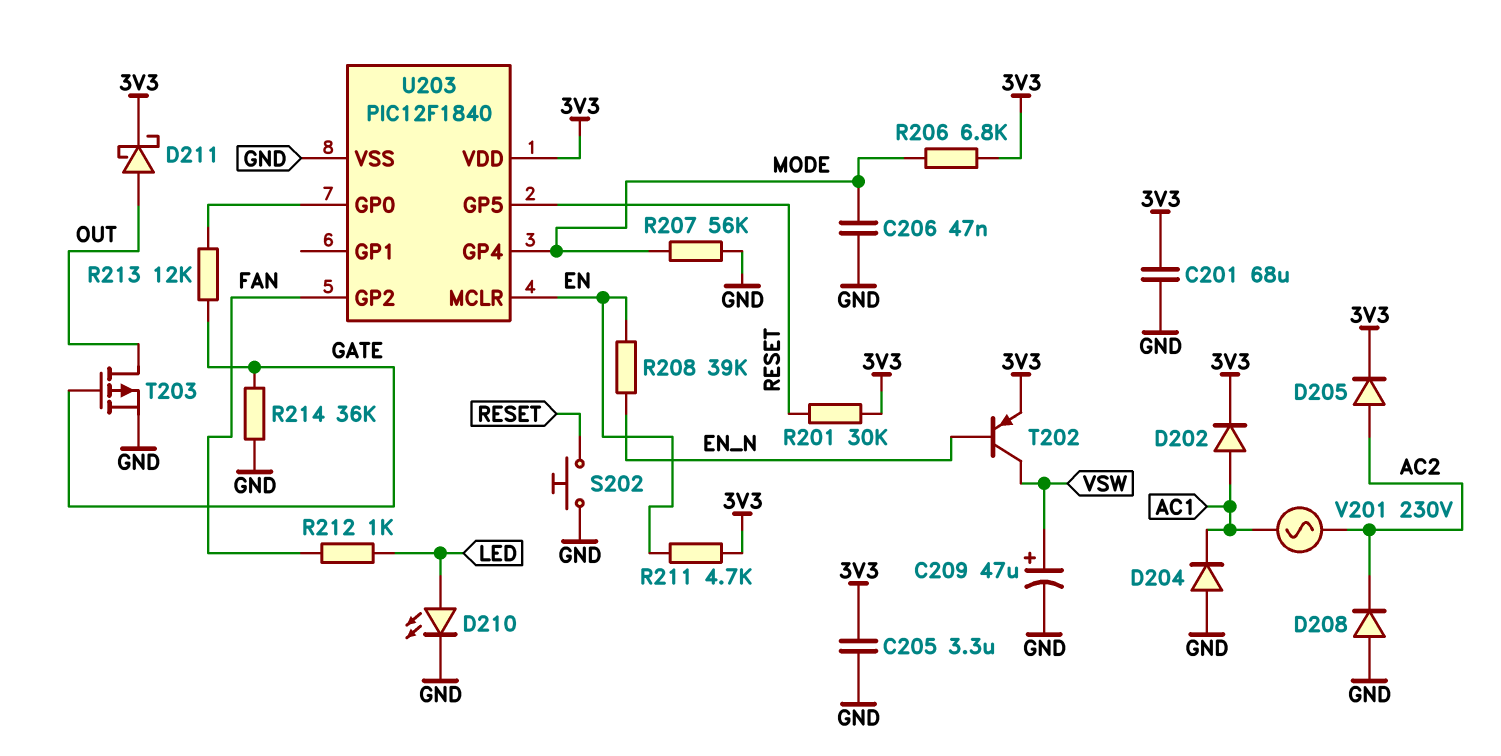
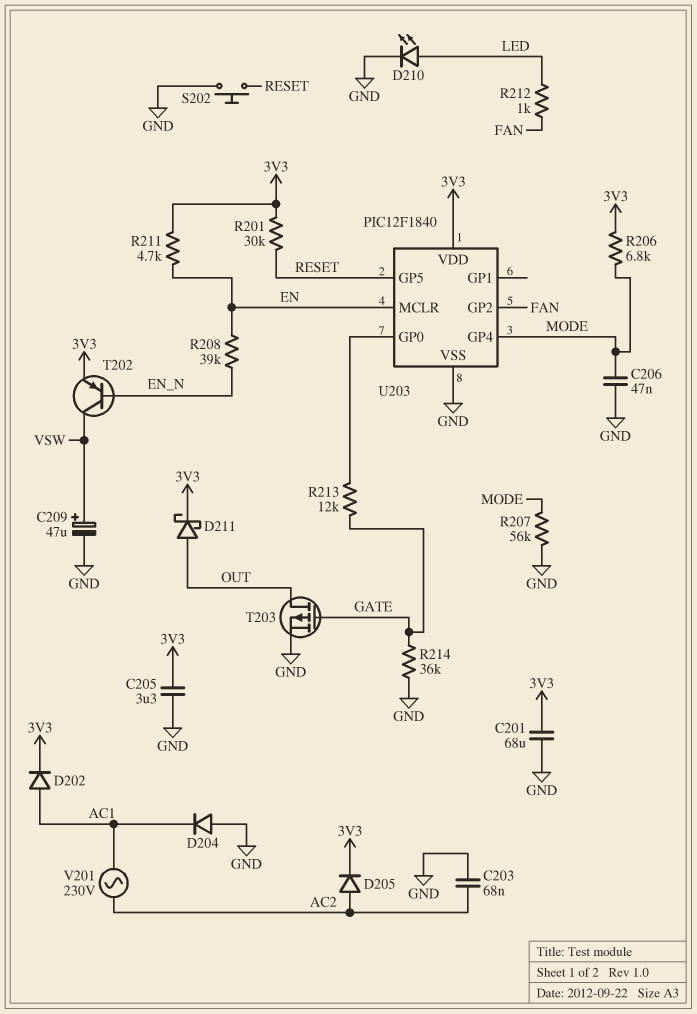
C203: none -> 68nF (AC2, GND)
D208: diode (A GND, K AC2) -> none

